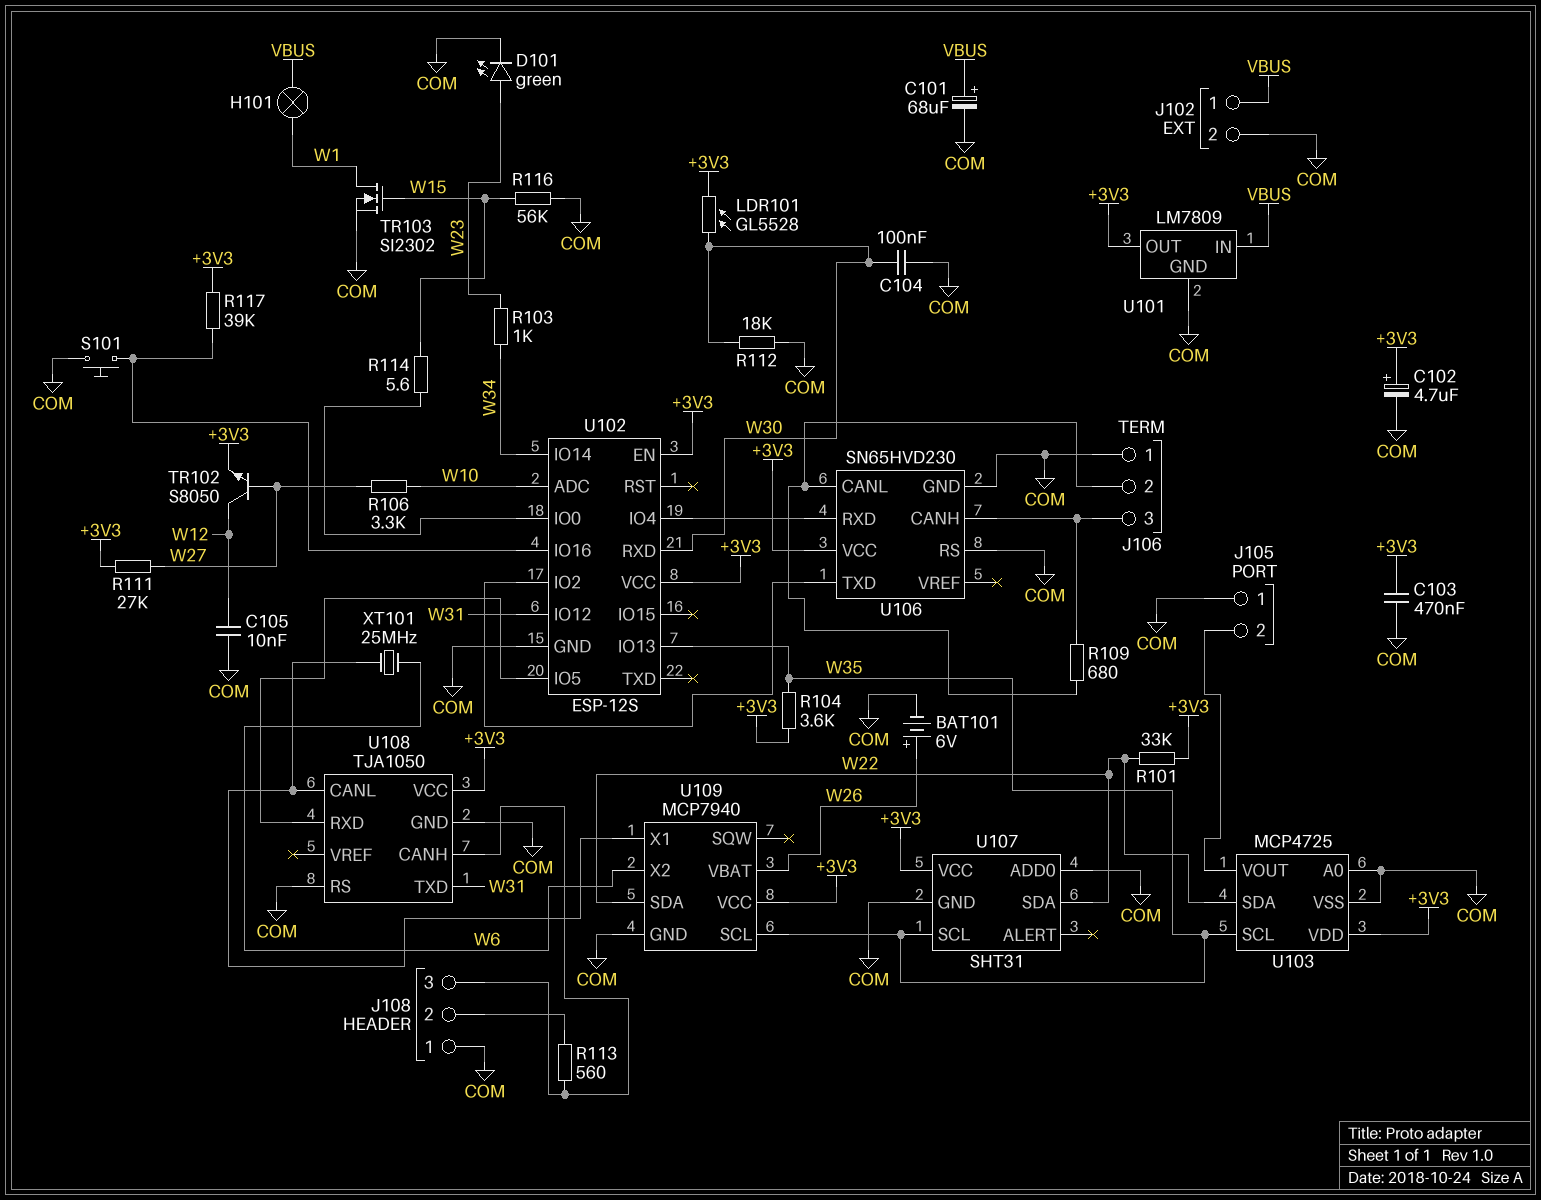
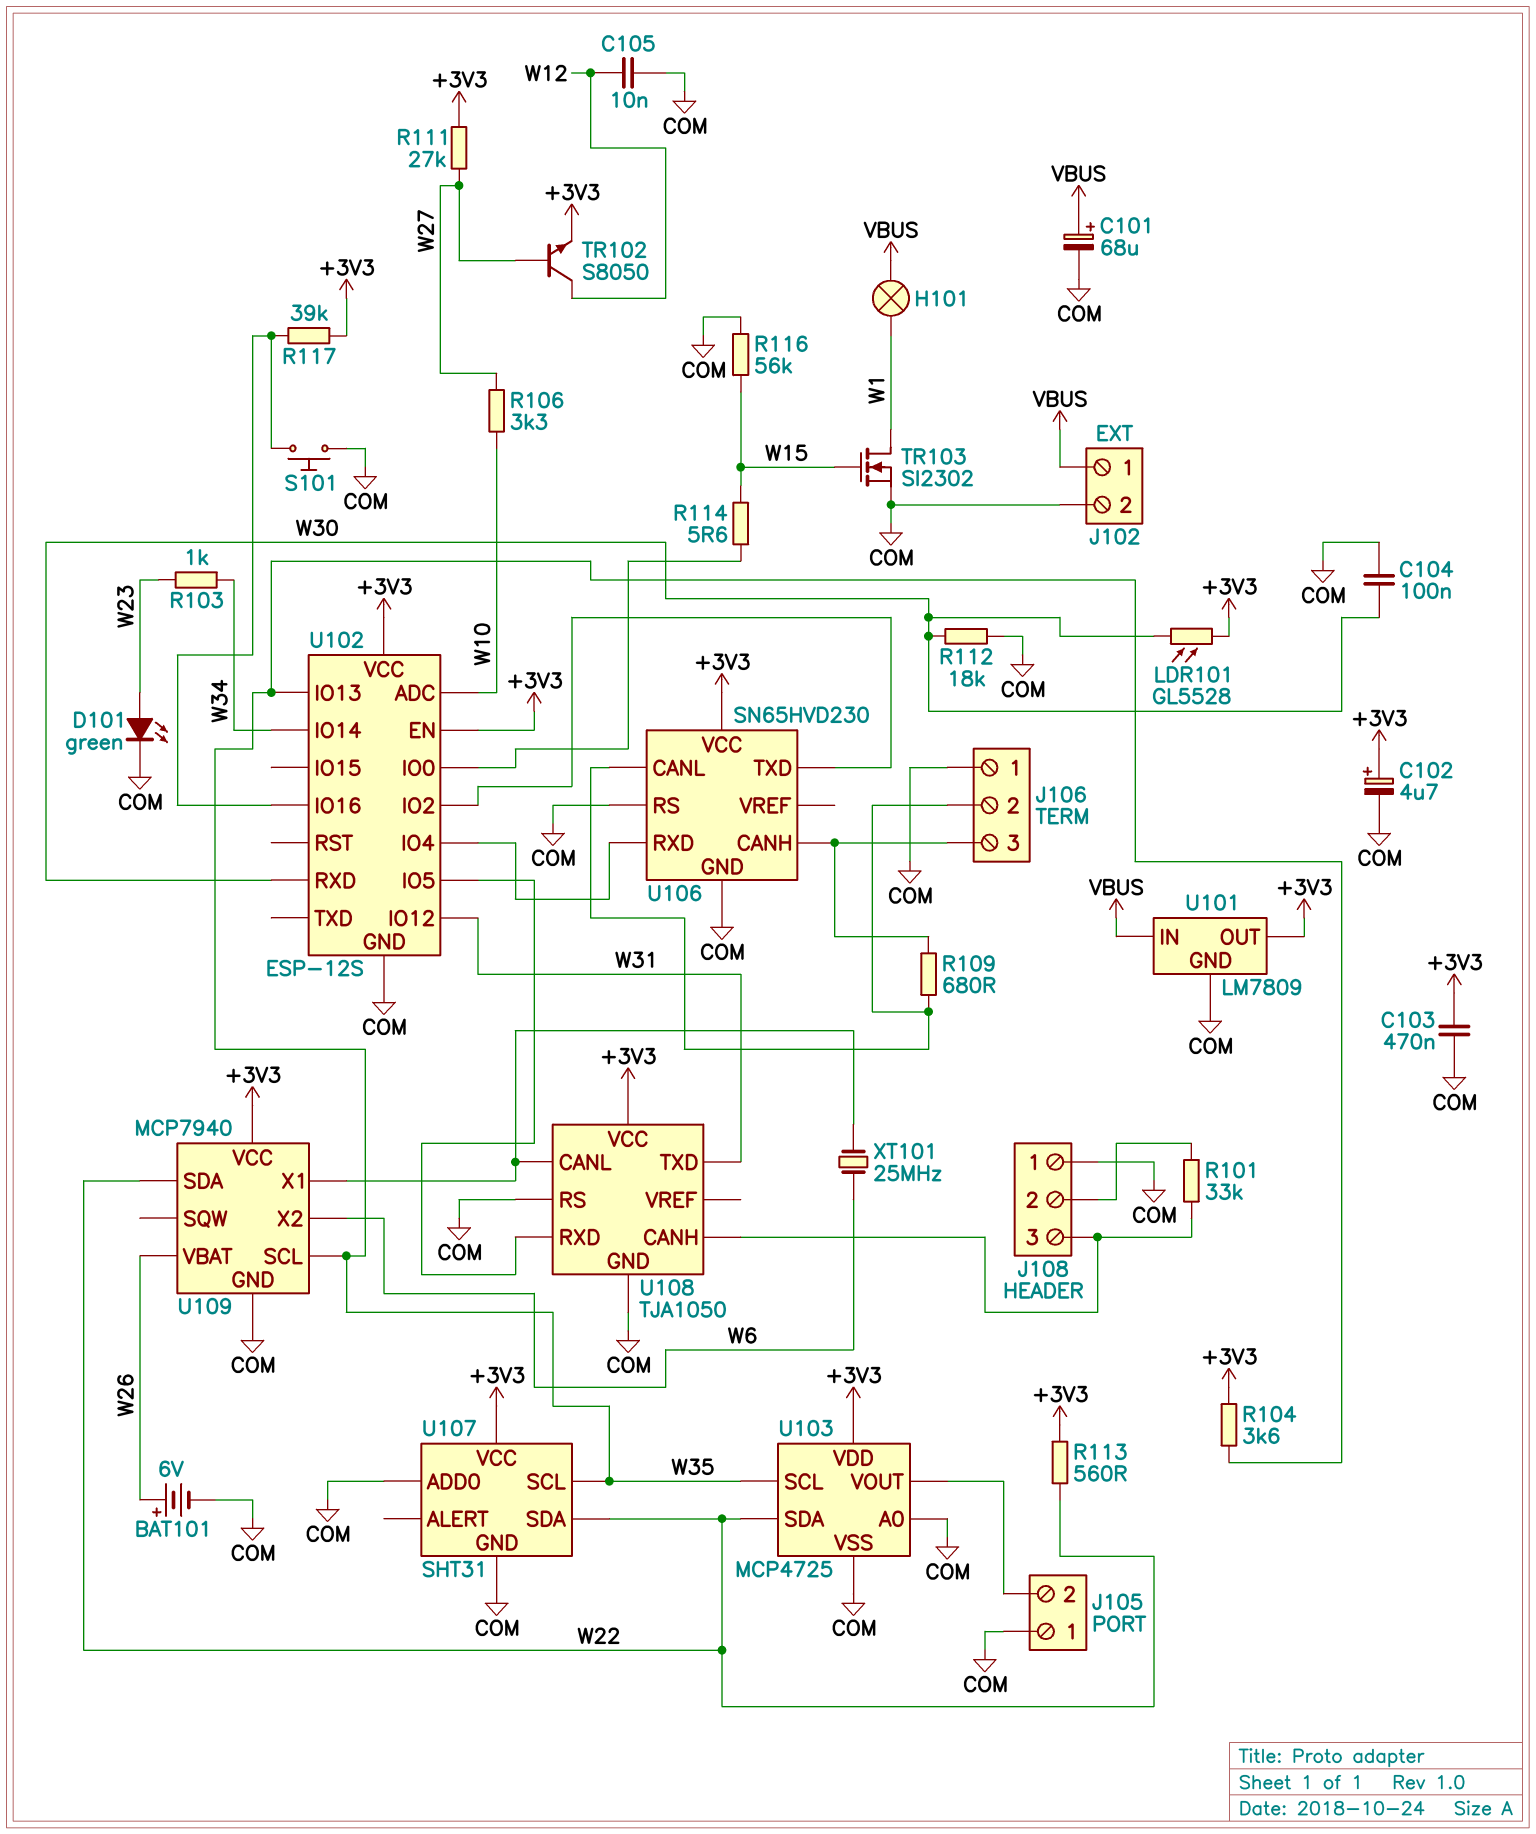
R101: 33k (+3V3, W22) -> 33k (J108/2, J108/3)
R113: 560 (J108/2, J108/3) -> 560 (+3V3, W22)

